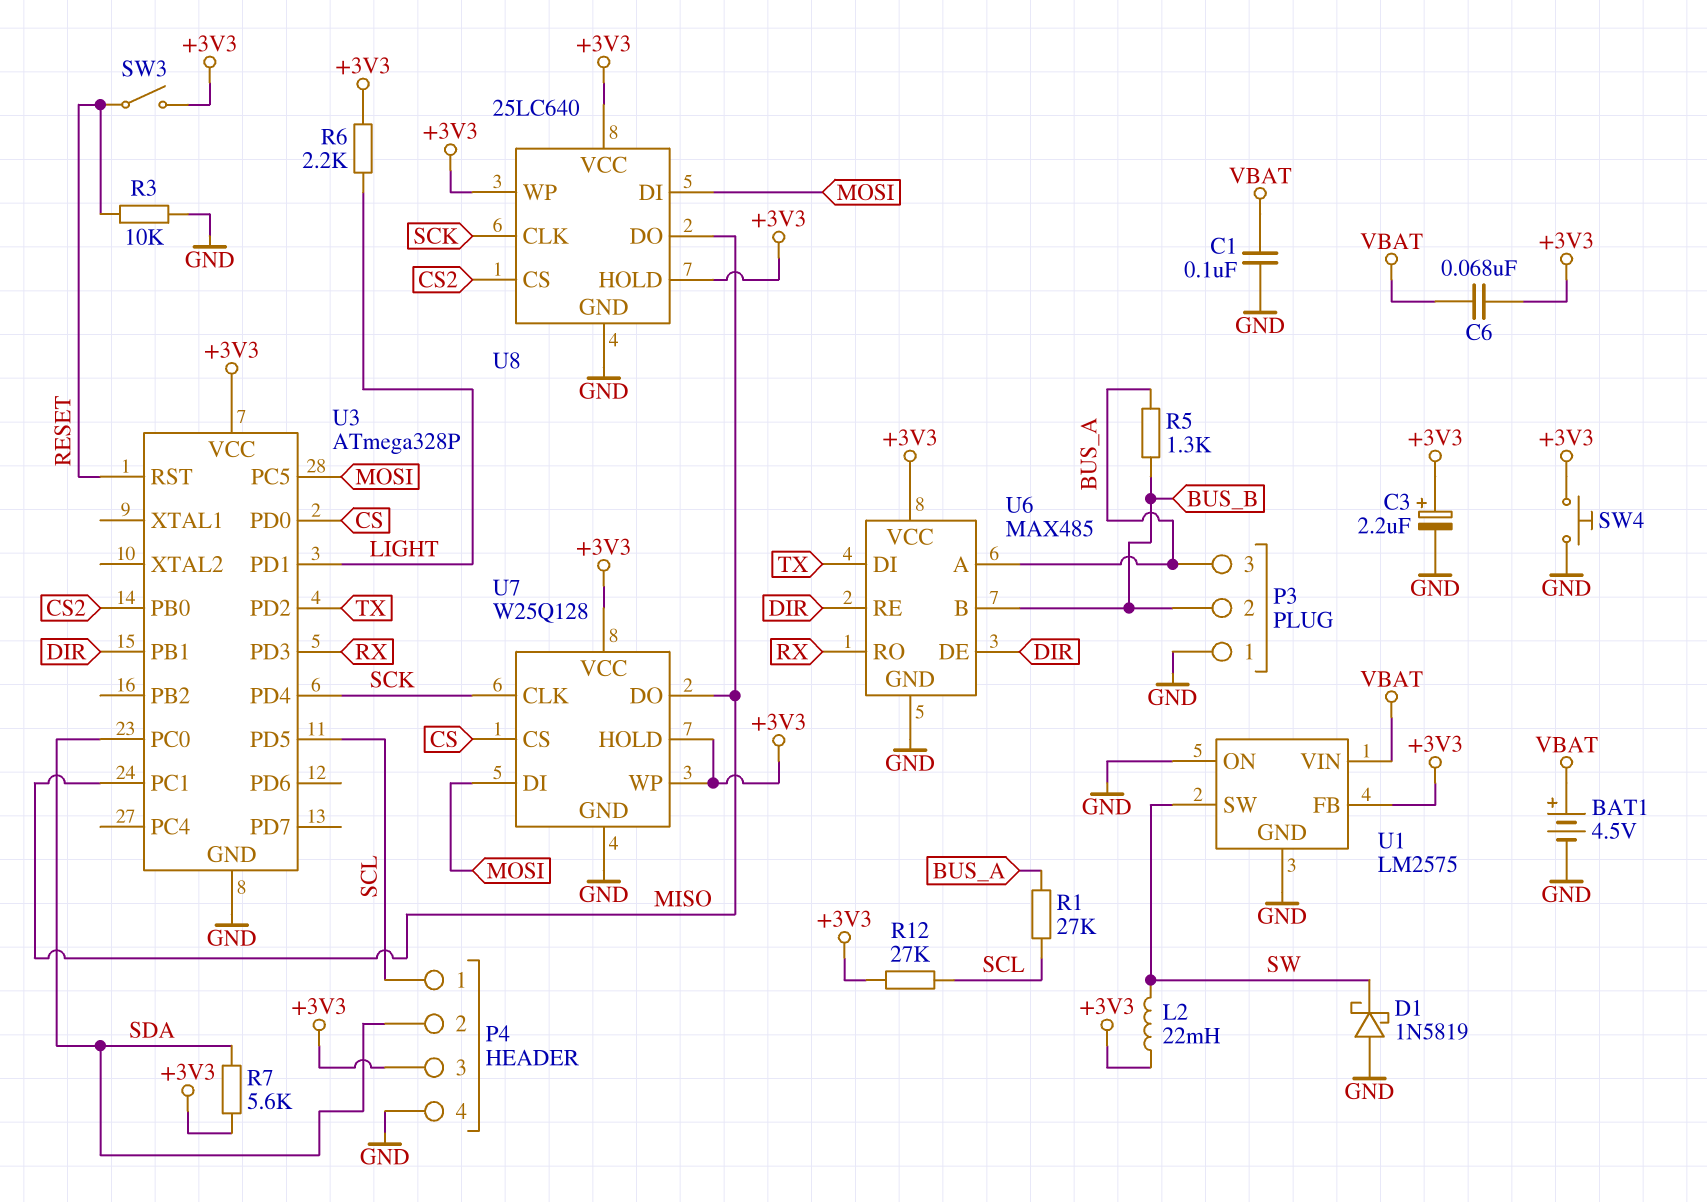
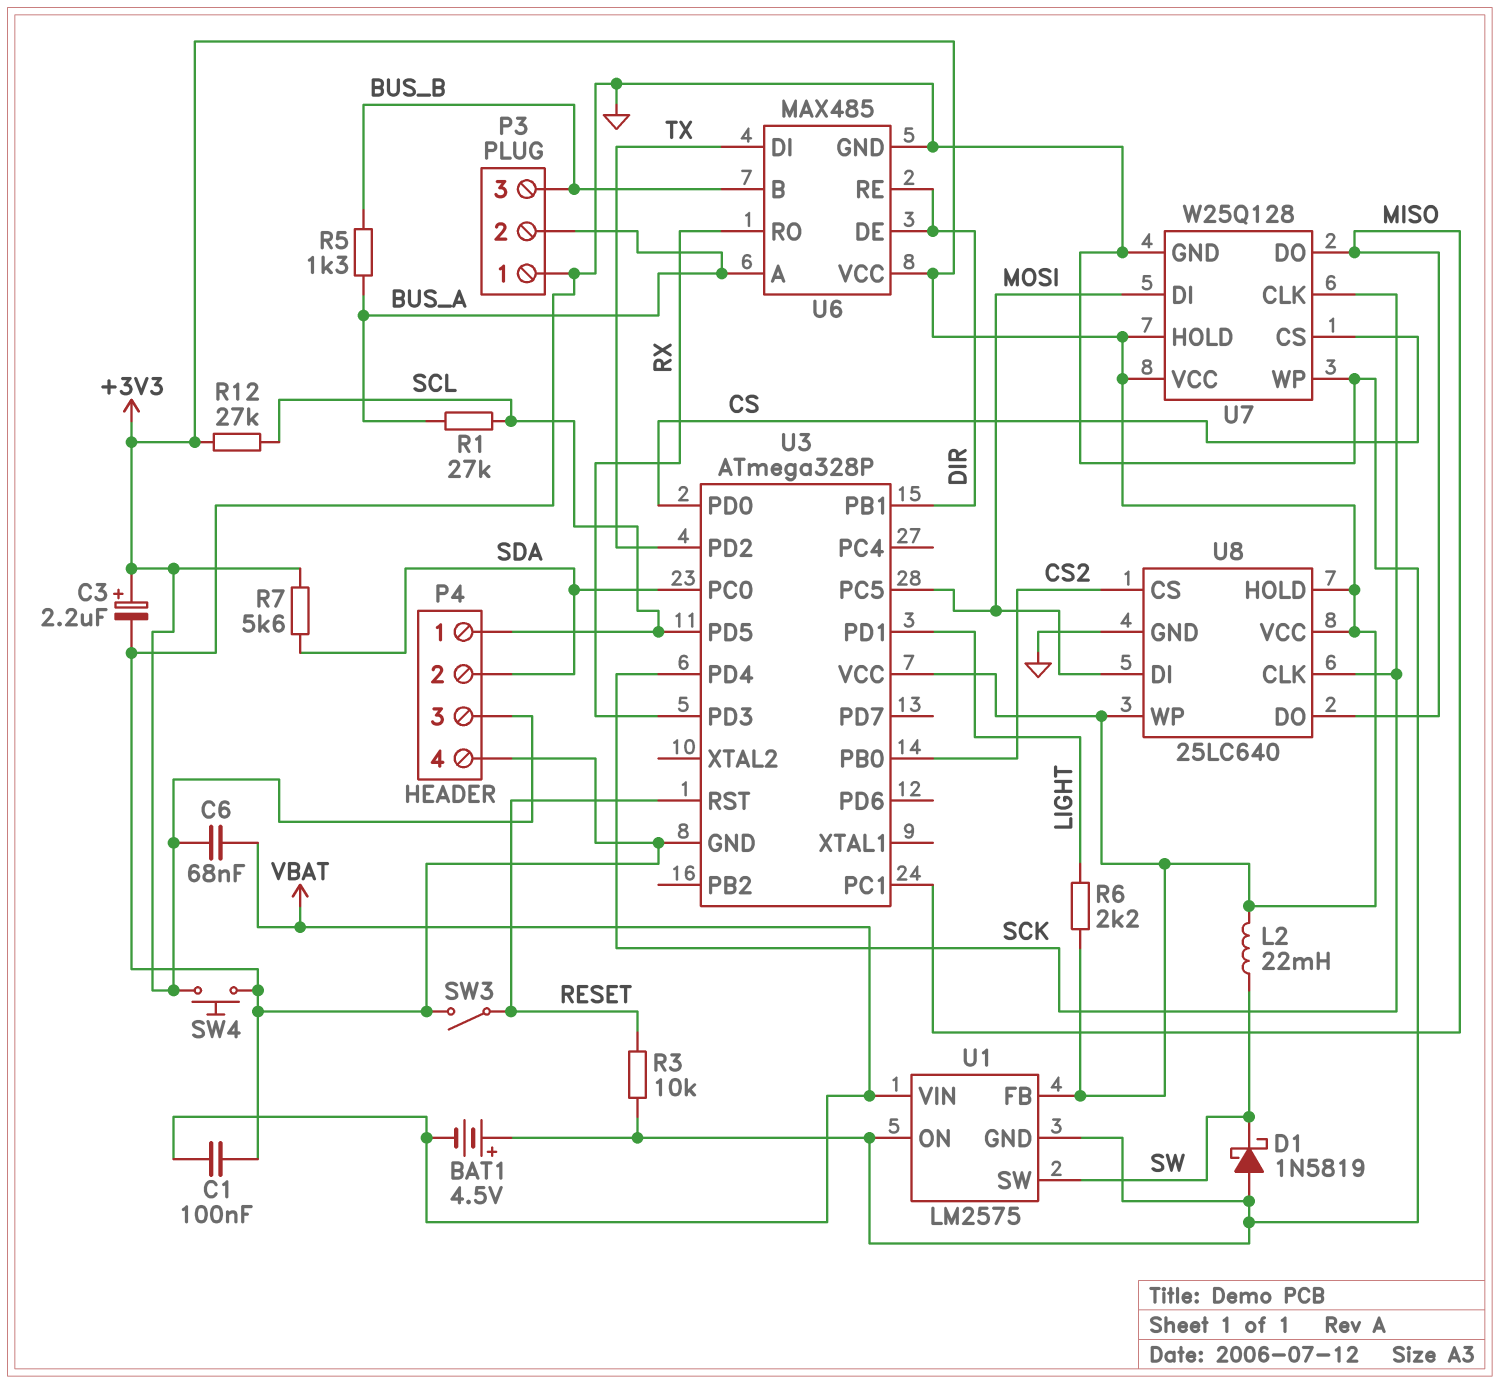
BAT1: 4.5V (plus VBAT, minus GND) -> 4.5V (plus GND, minus VBAT)
P3 pin 2: BUS_B -> BUS_A
P3 pin 3: BUS_A -> BUS_B
SW3: switch (+3V3, RESET) -> switch (GND, RESET)
U7 pin WP: +3V3 -> GND

